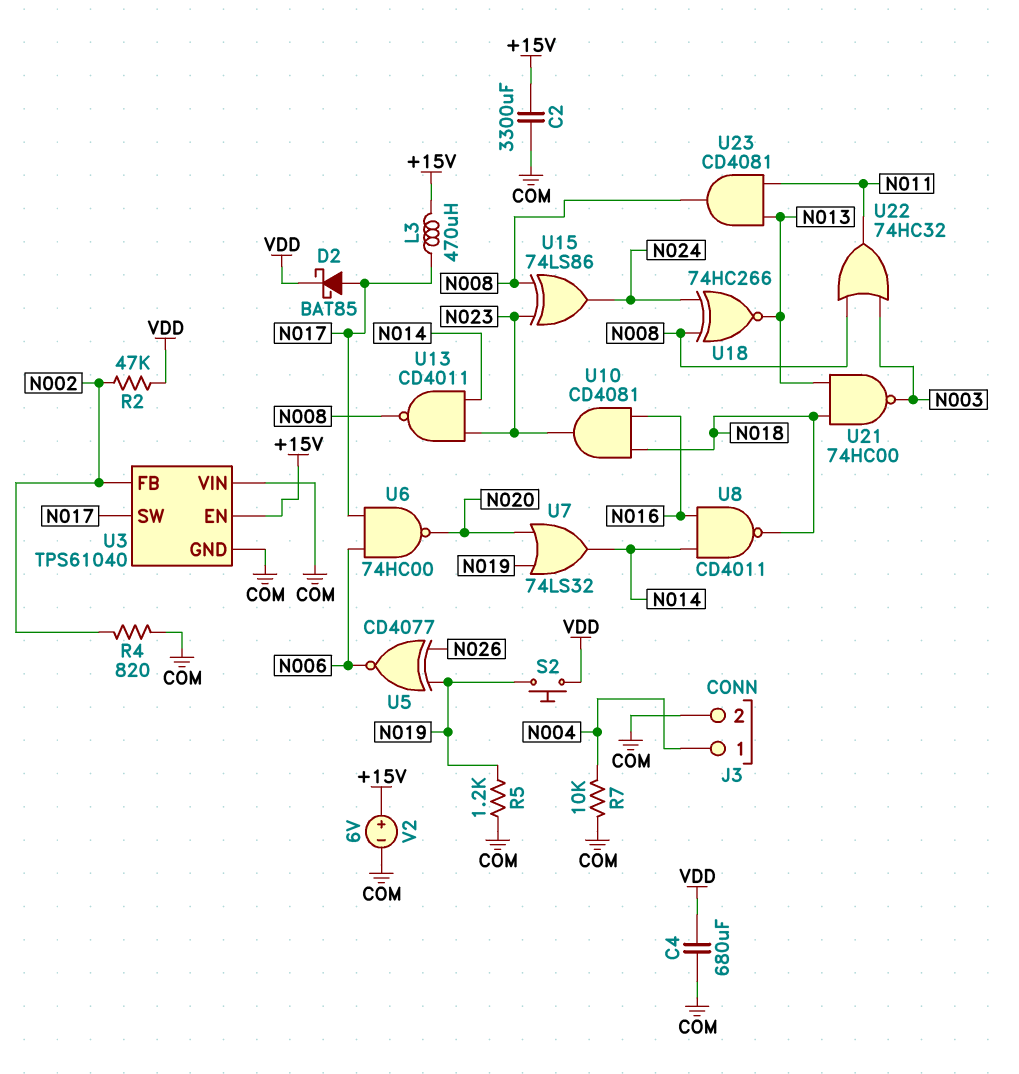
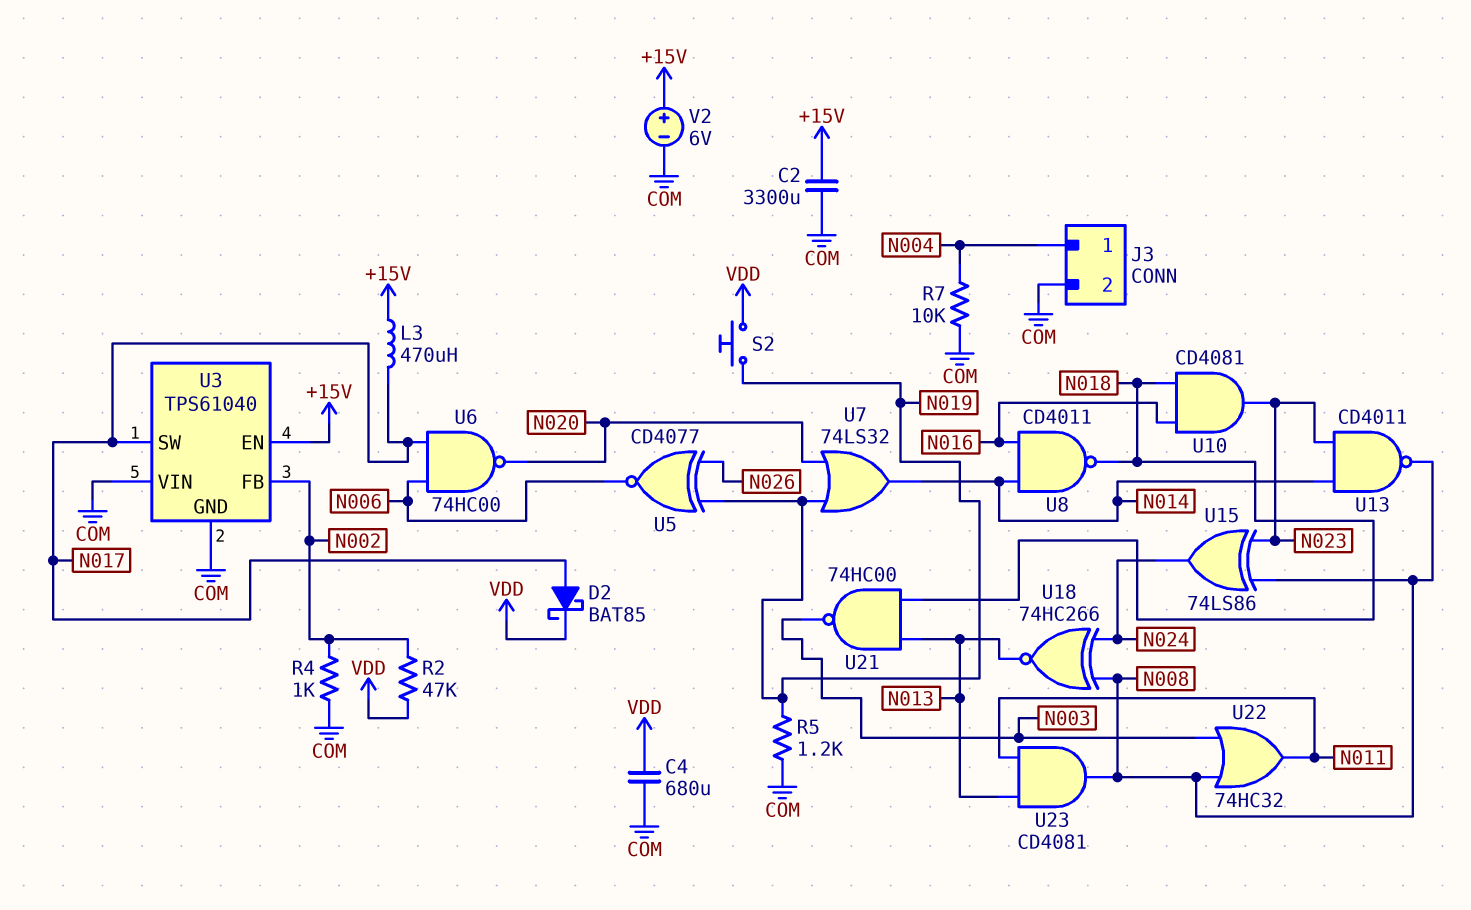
R4: 820 (COM, N002) -> 1k (COM, N002)

